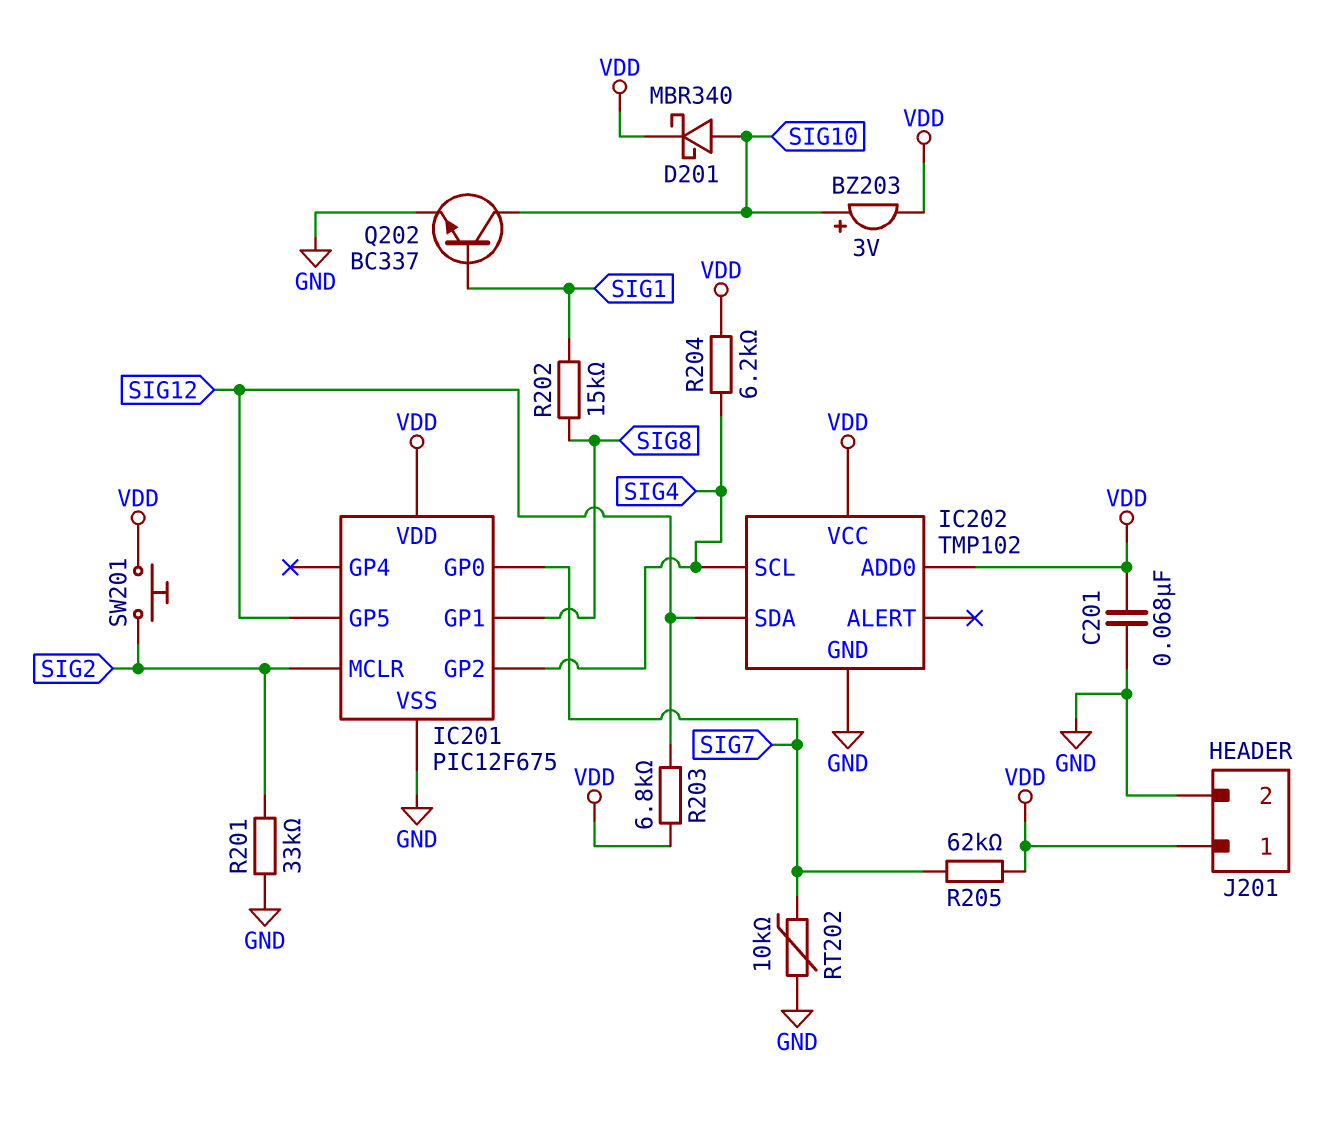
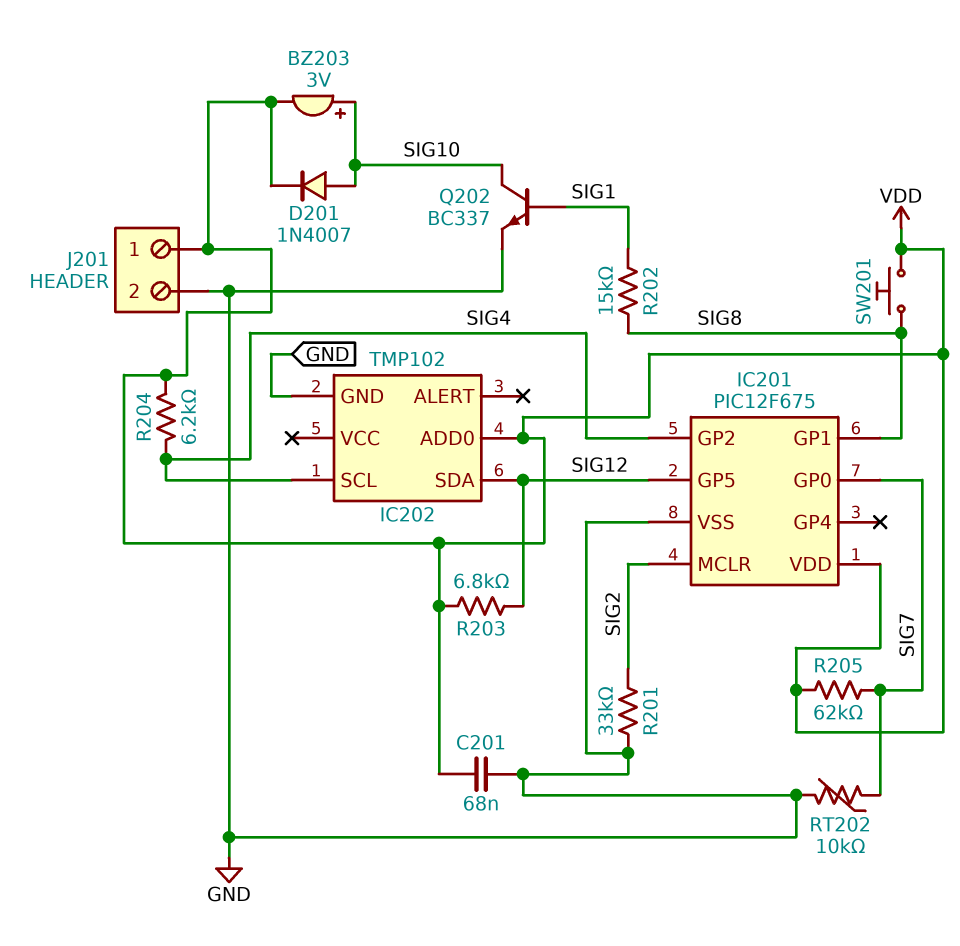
D201: schottky MBR340 (A SIG10, K VDD) -> diode 1N4007 (A SIG10, K VDD)
IC202 pin VCC: VDD -> none
SW201: button (SIG2, VDD) -> button (SIG8, VDD)

